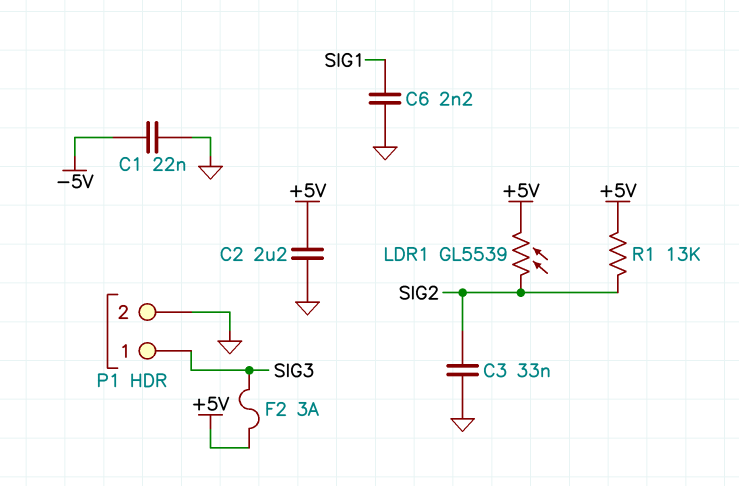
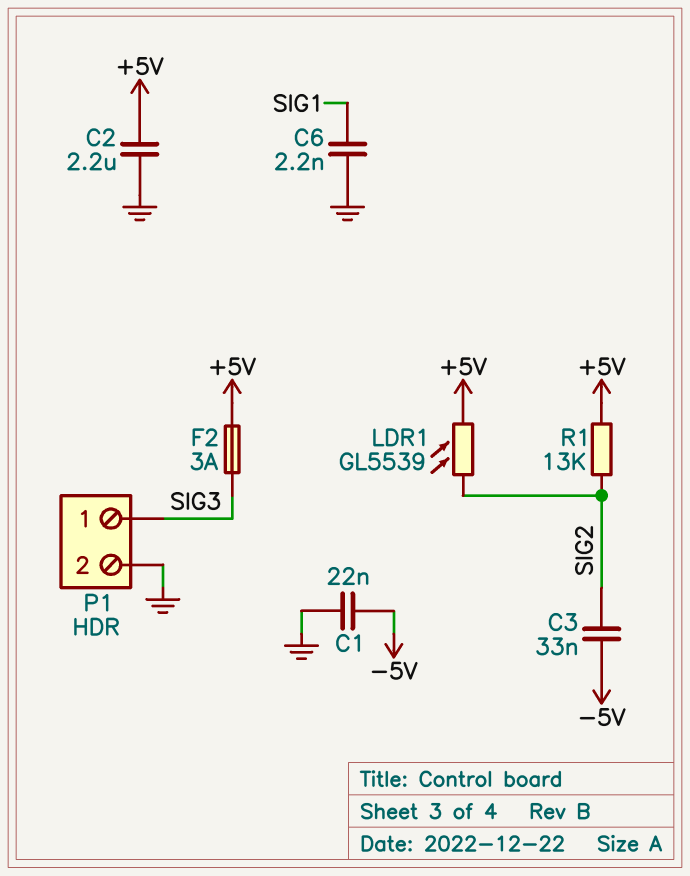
C3: 33nF (GND, SIG2) -> 33nF (-5V, SIG2)

